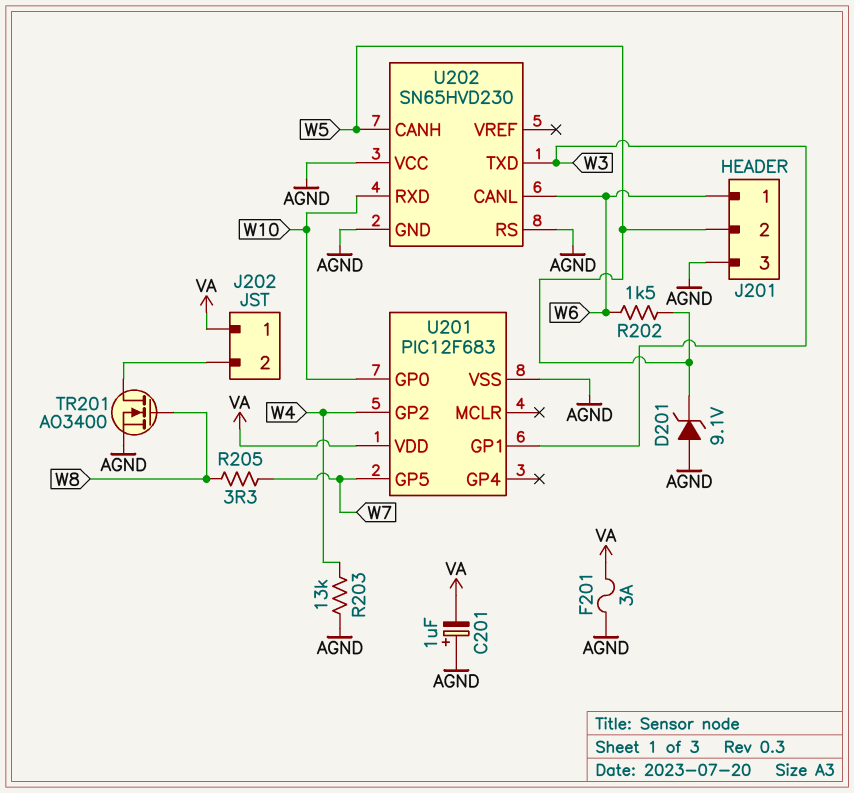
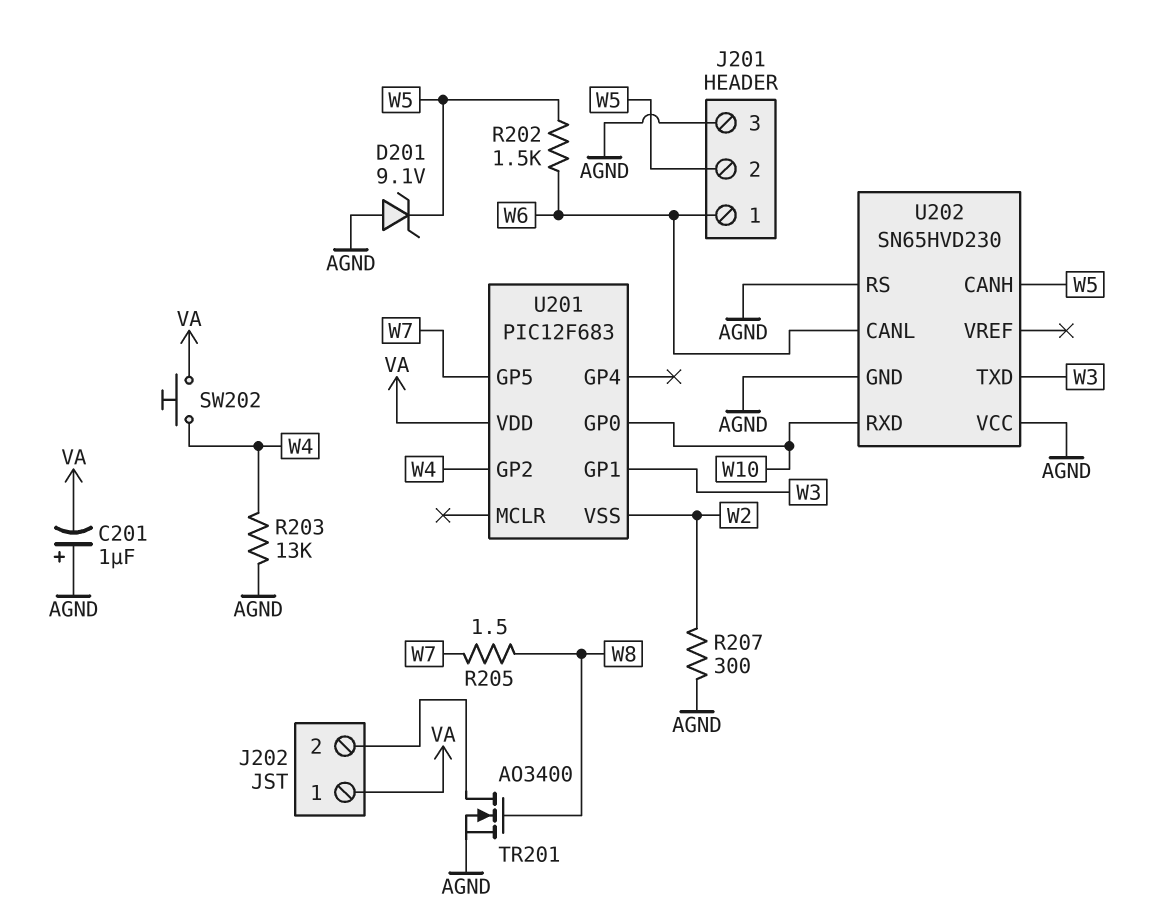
F201: 3A (AGND, VA) -> none
R205: 3.3 (W7, W8) -> 1.5 (W7, W8)
R207: none -> 300 (AGND, W2)
SW202: none -> button (VA, W4)
U201 pin VSS: AGND -> W2

